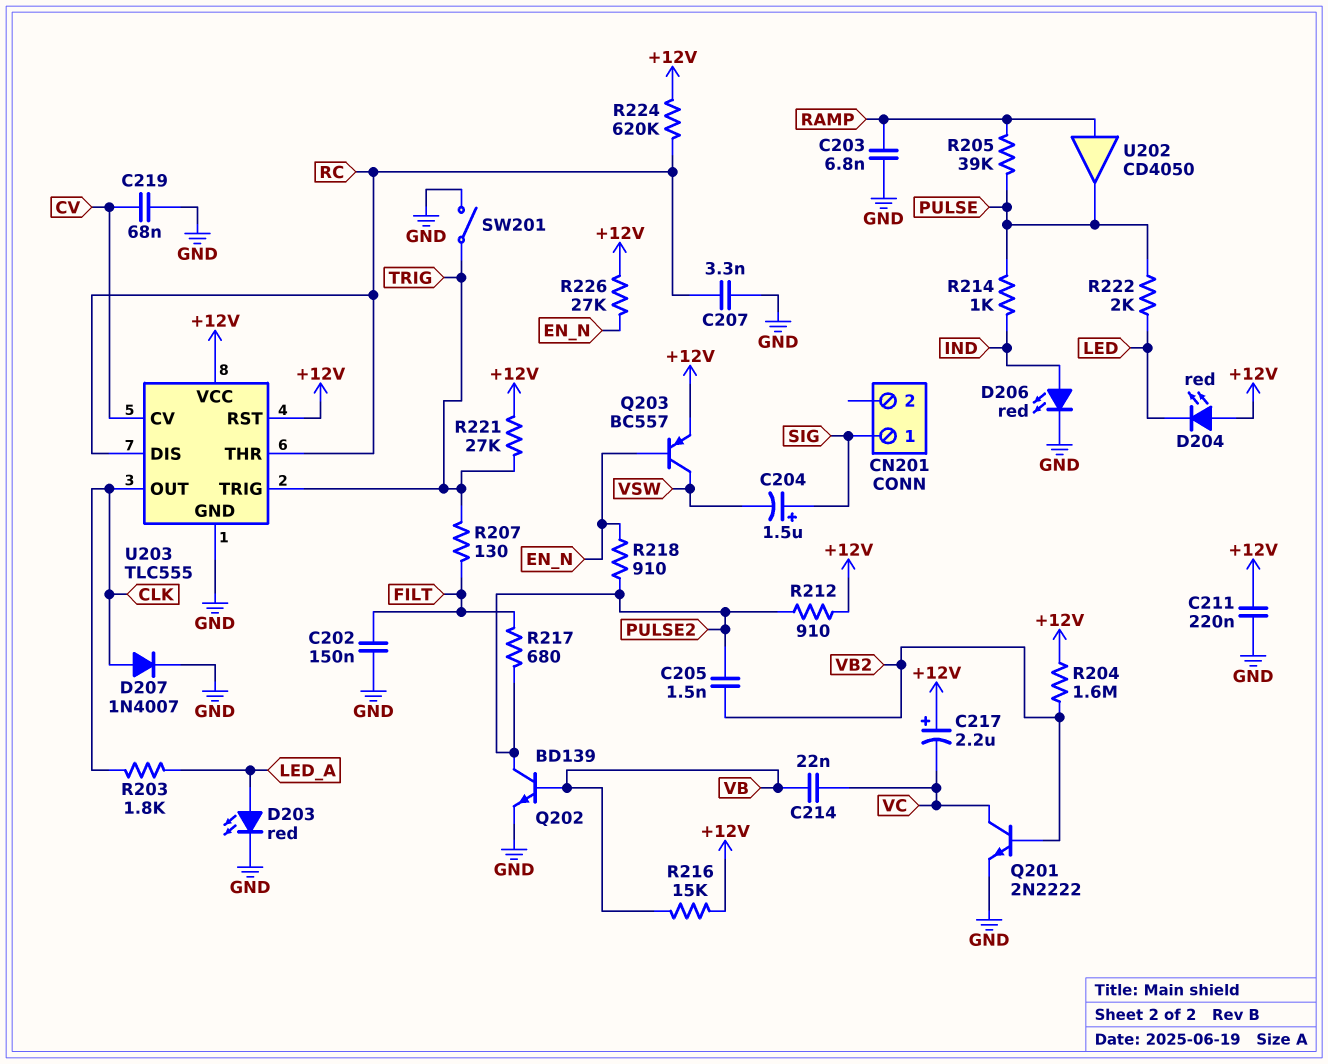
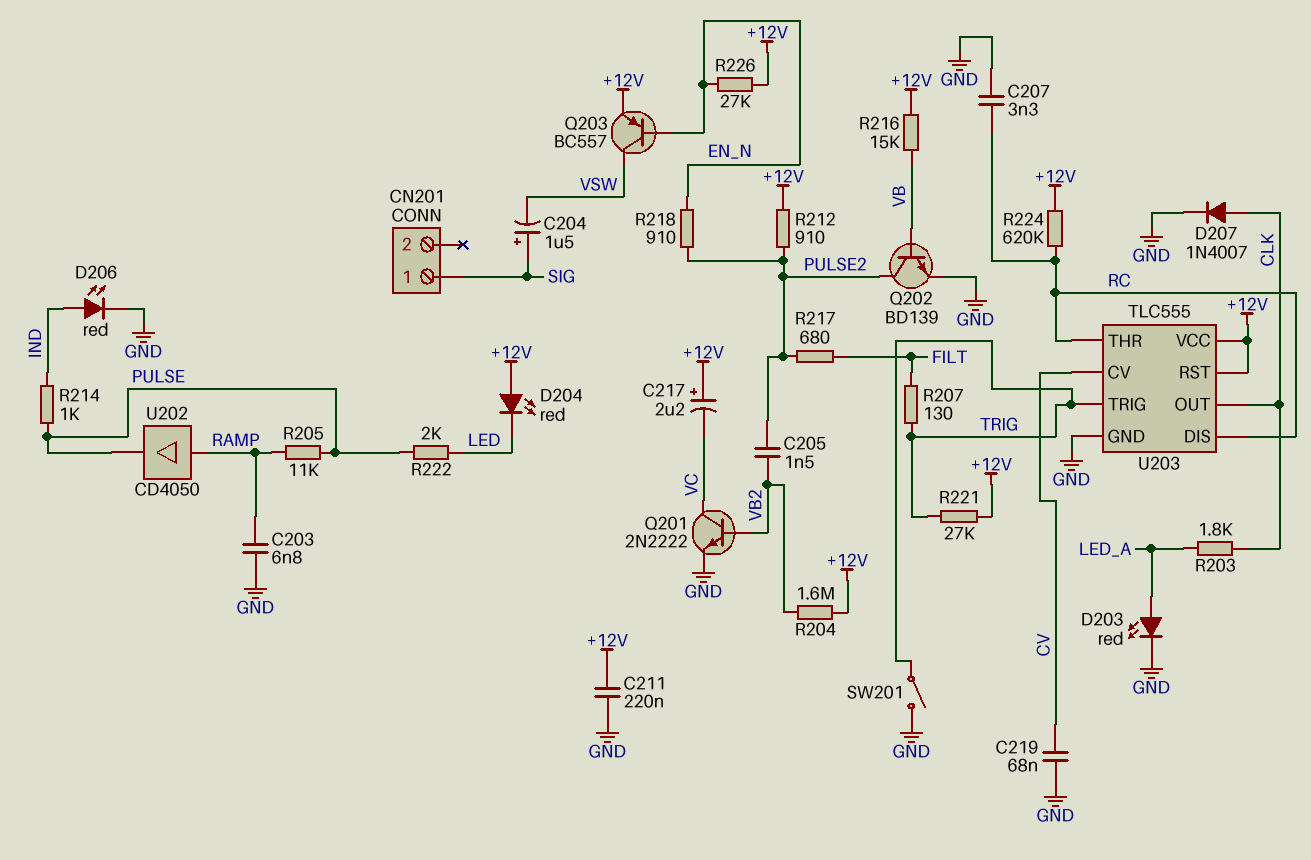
C202: 150nF (FILT, GND) -> none
C214: 22nF (VB, VC) -> none
R205: 39k (PULSE, RAMP) -> 11k (PULSE, RAMP)

